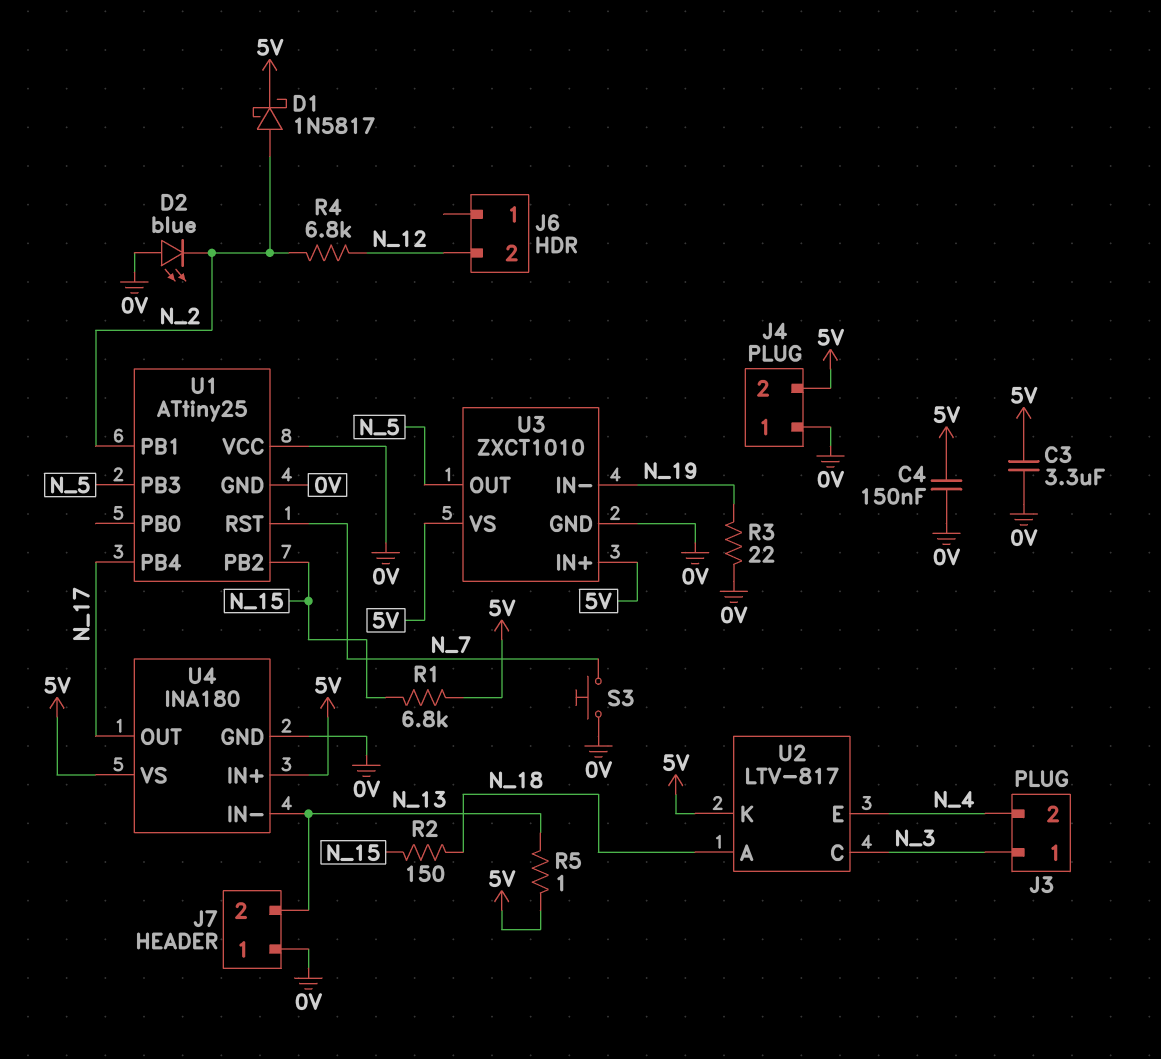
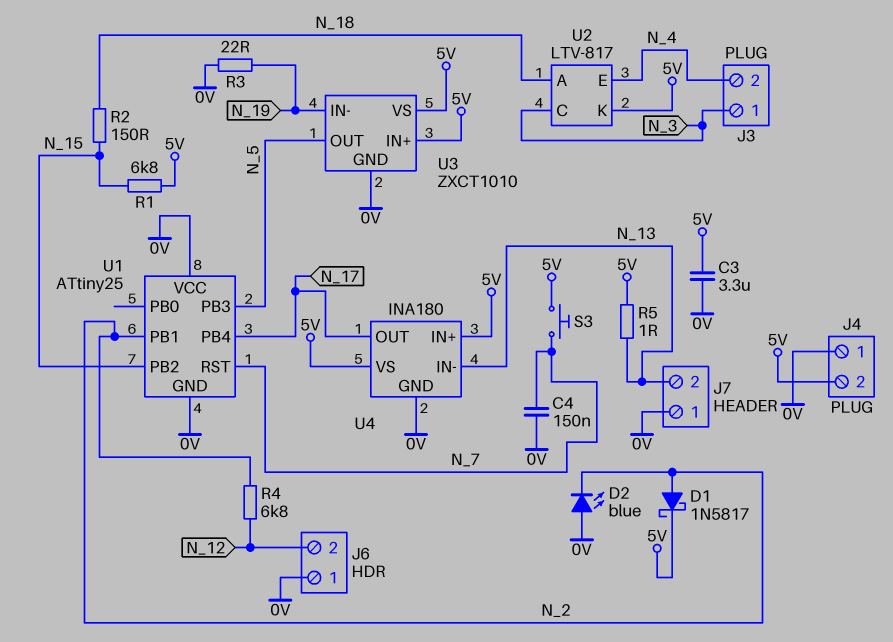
C4: 150nF (0V, 5V) -> 150nF (0V, N_7)
J6 pin 1: none -> 0V
S3: button (0V, N_7) -> button (5V, N_7)

